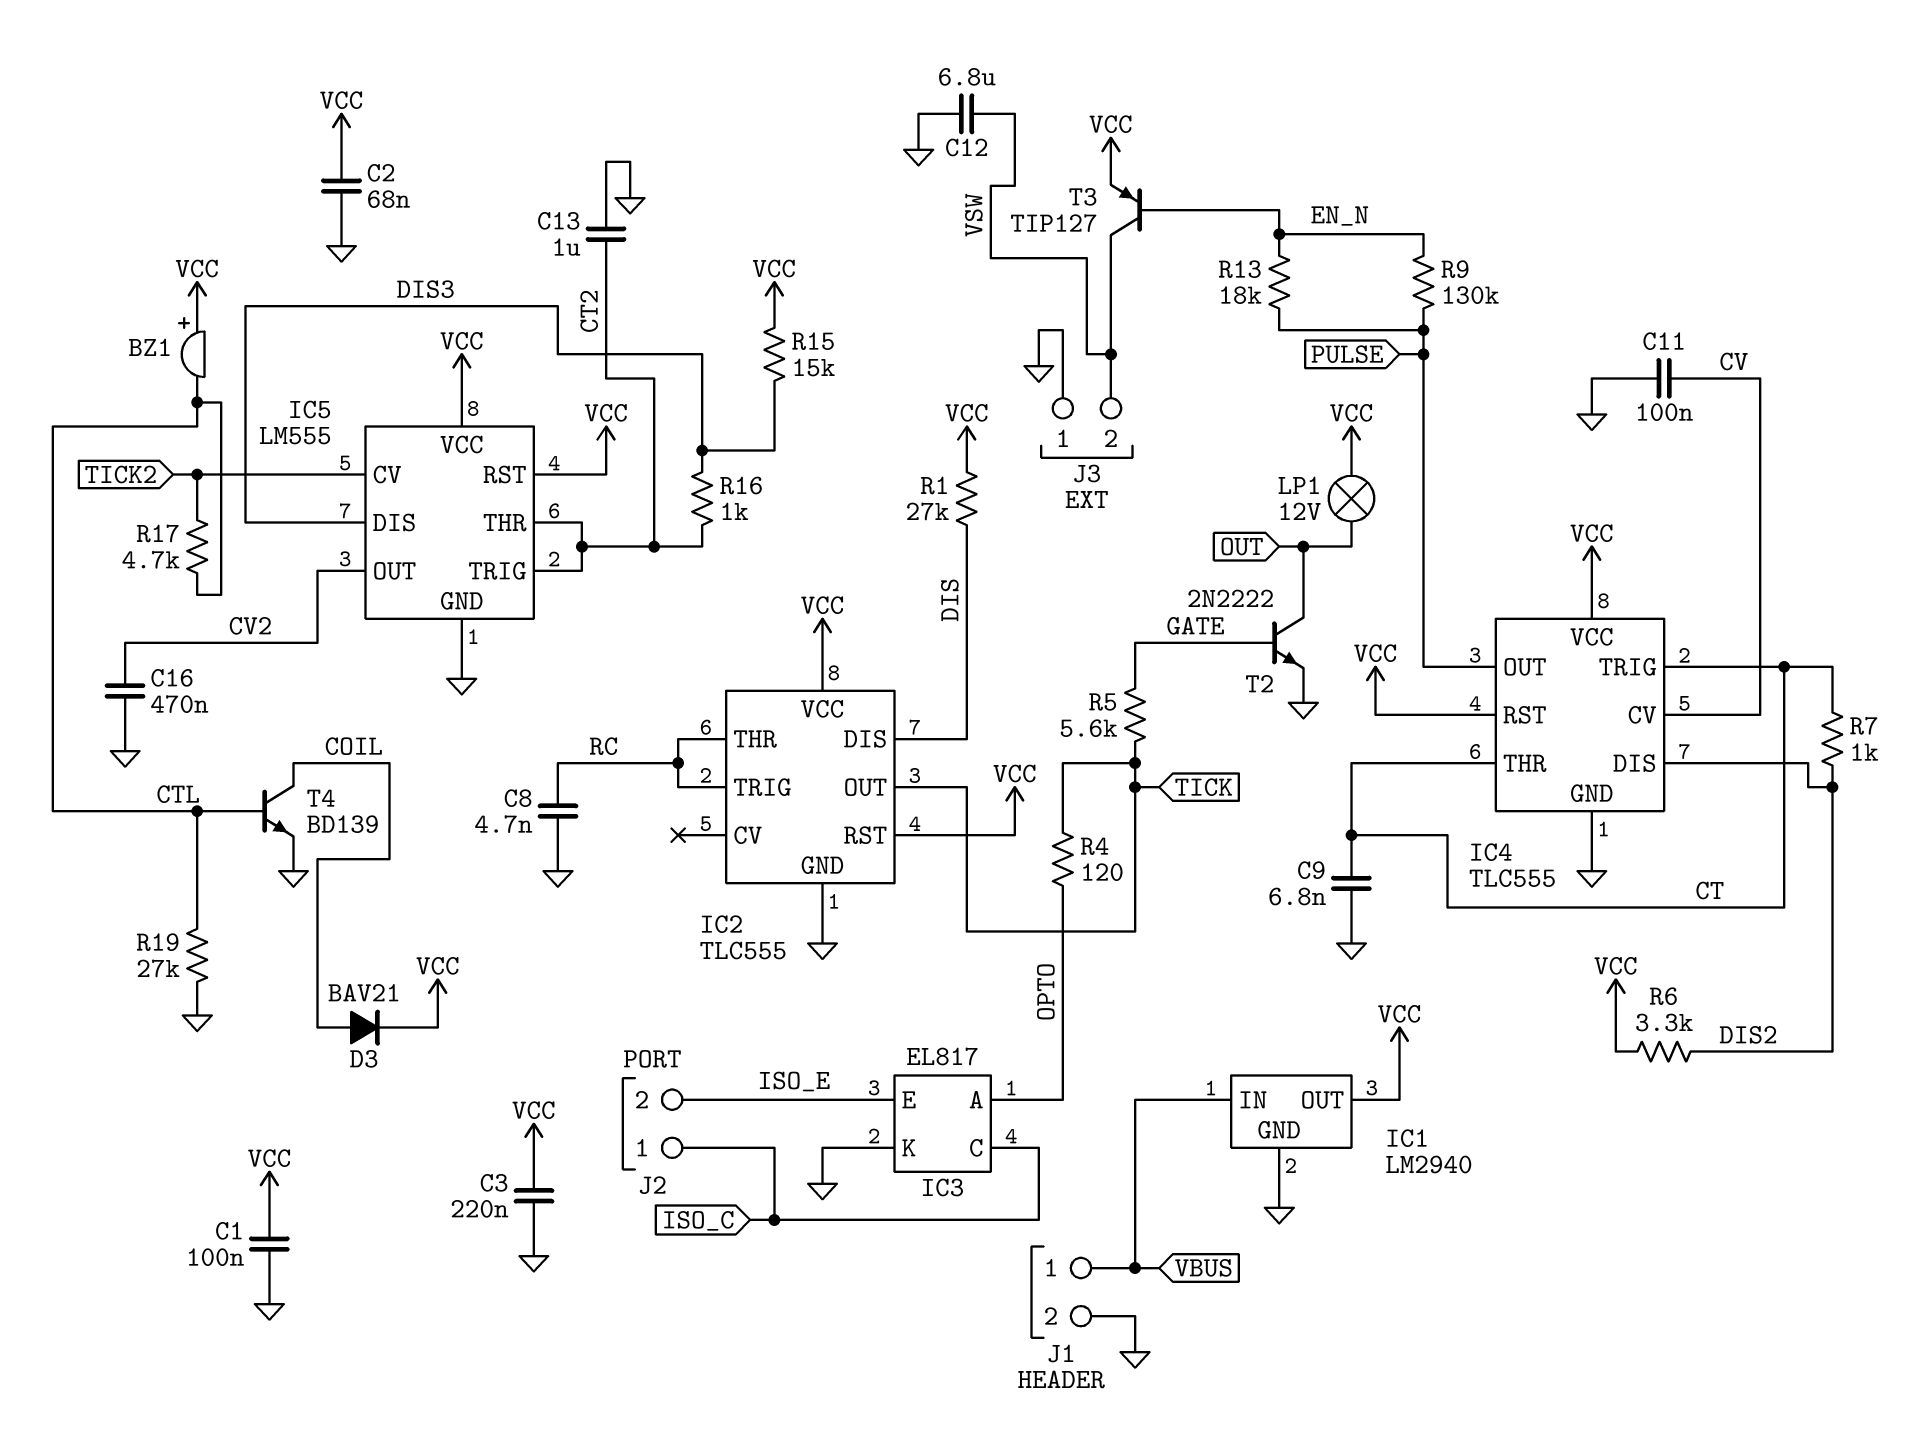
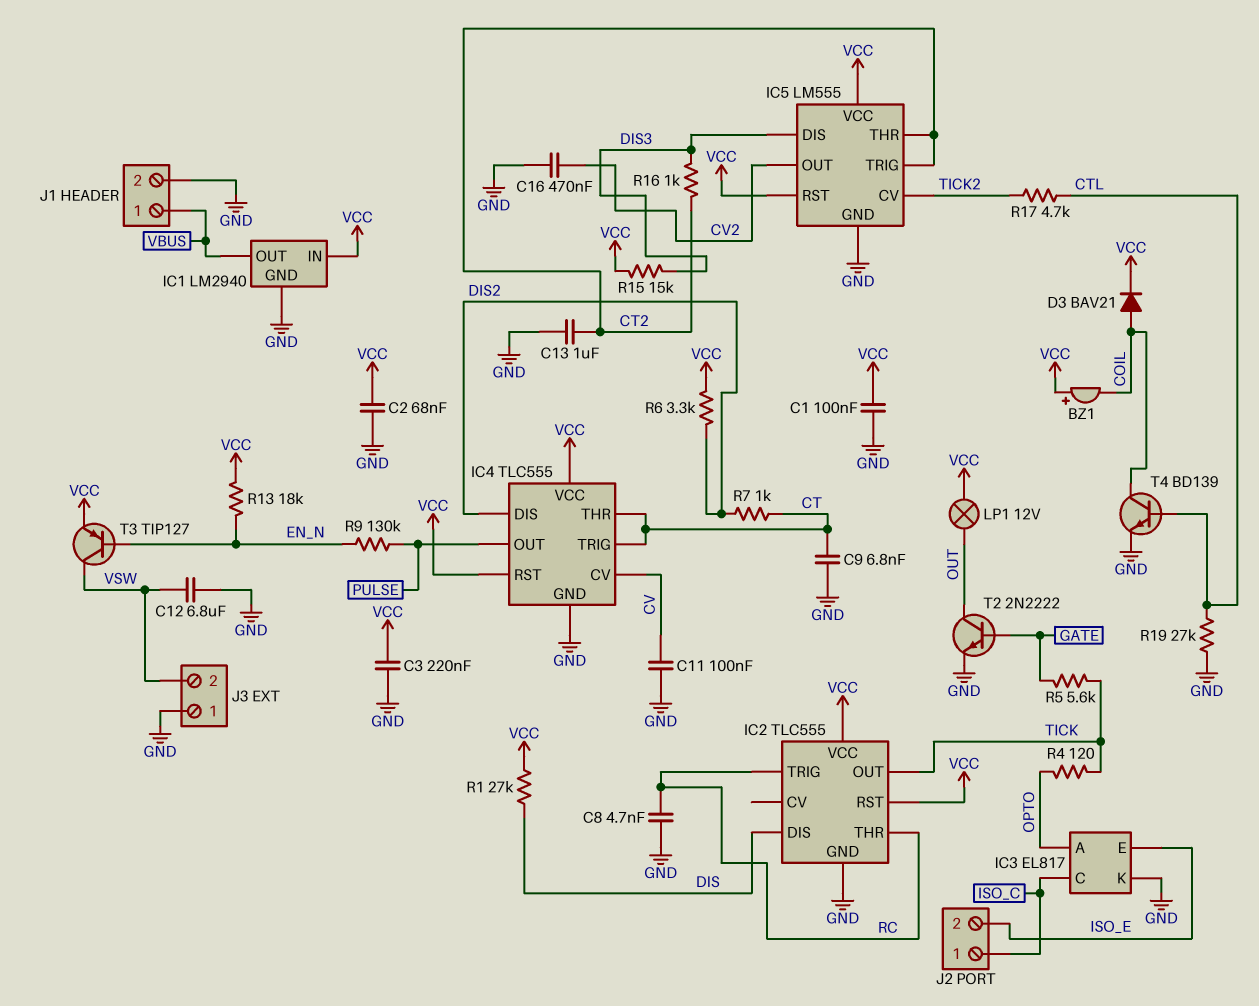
BZ1: buzzer (plus VCC, minus CTL) -> buzzer (plus VCC, minus COIL)
IC1 pin IN: VBUS -> VCC
IC1 pin OUT: VCC -> VBUS
R13: 18k (EN_N, PULSE) -> 18k (EN_N, VCC)

